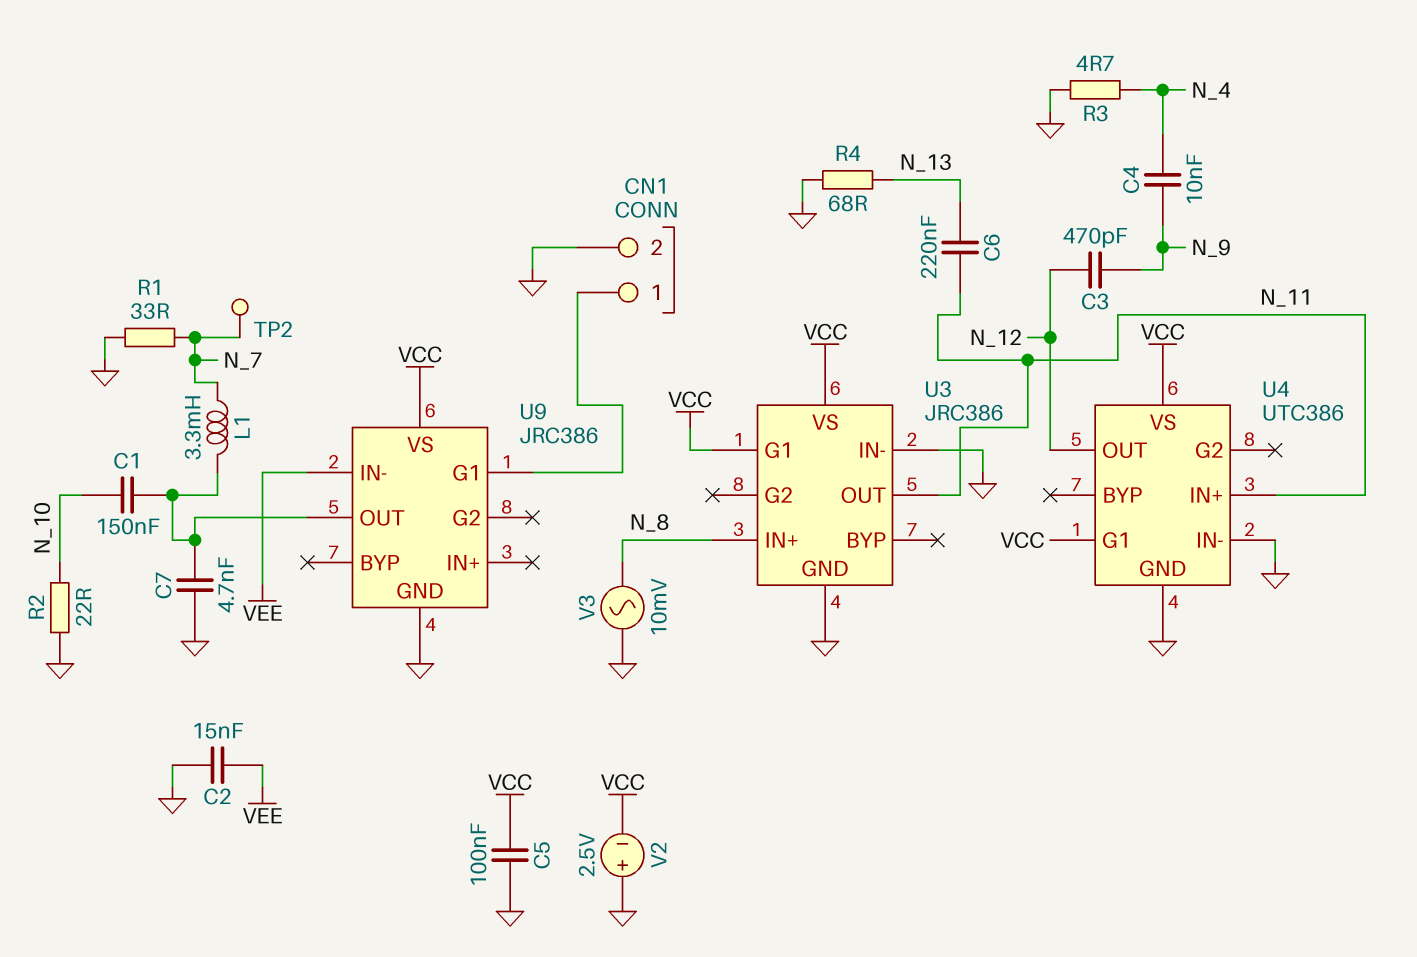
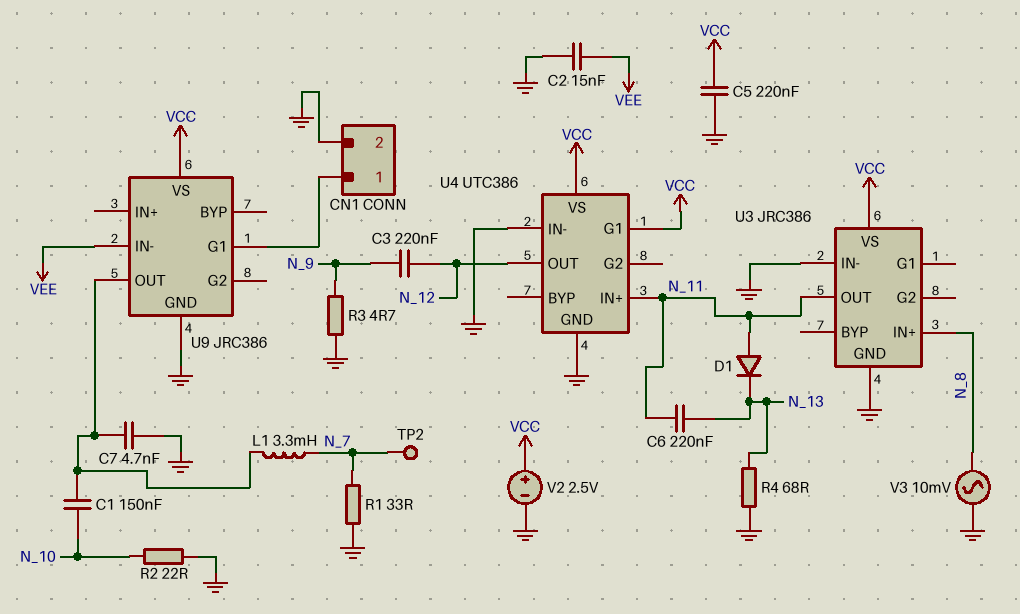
C3: 470pF (N_9, N_12) -> 220nF (N_9, N_12)
C4: 10nF (N_4, N_9) -> none
C5: 100nF (GND, VCC) -> 220nF (GND, VCC)
D1: none -> diode (A N_11, K N_13)
R3: 4.7 (GND, N_4) -> 4.7 (GND, N_9)
U3 pin G1: VCC -> none
V2: 2.5V (plus GND, minus VCC) -> 2.5V (plus VCC, minus GND)

